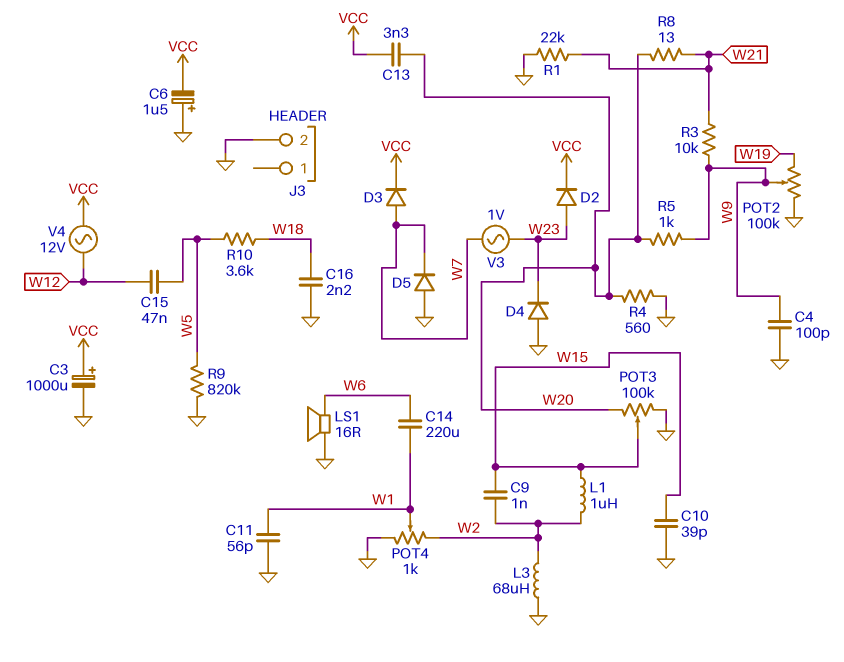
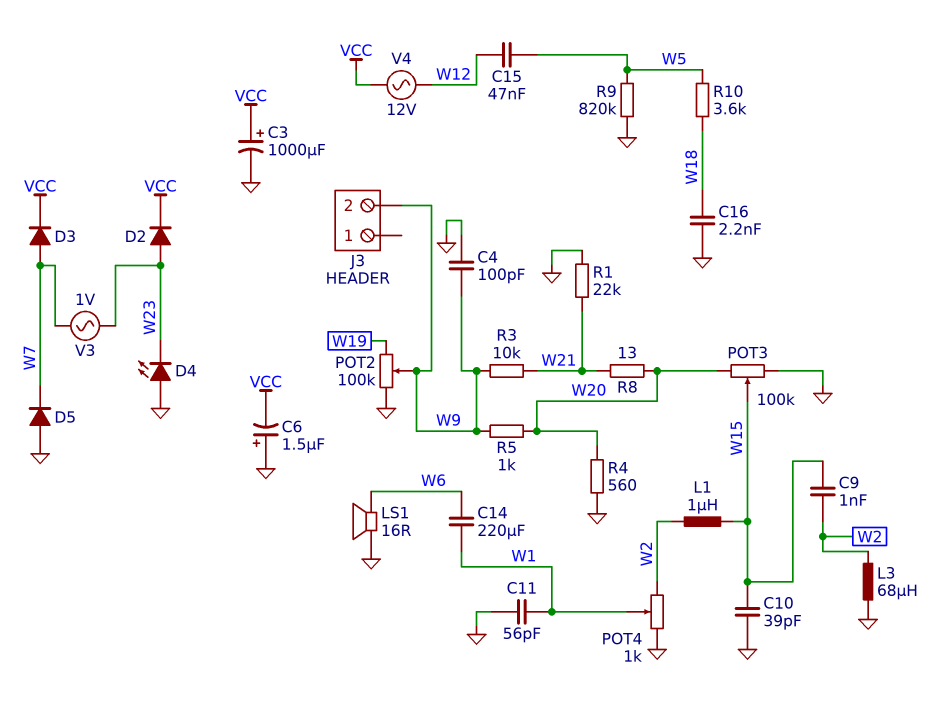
C13: 3.3nF (VCC, W20) -> none
D4: diode (A GND, K W23) -> LED (A GND, K W23)
J3 pin 2: GND -> W9

